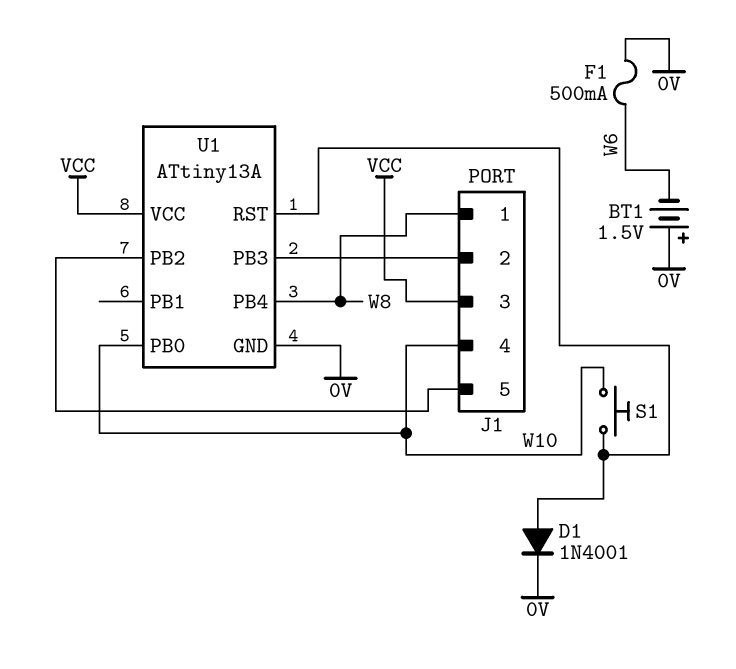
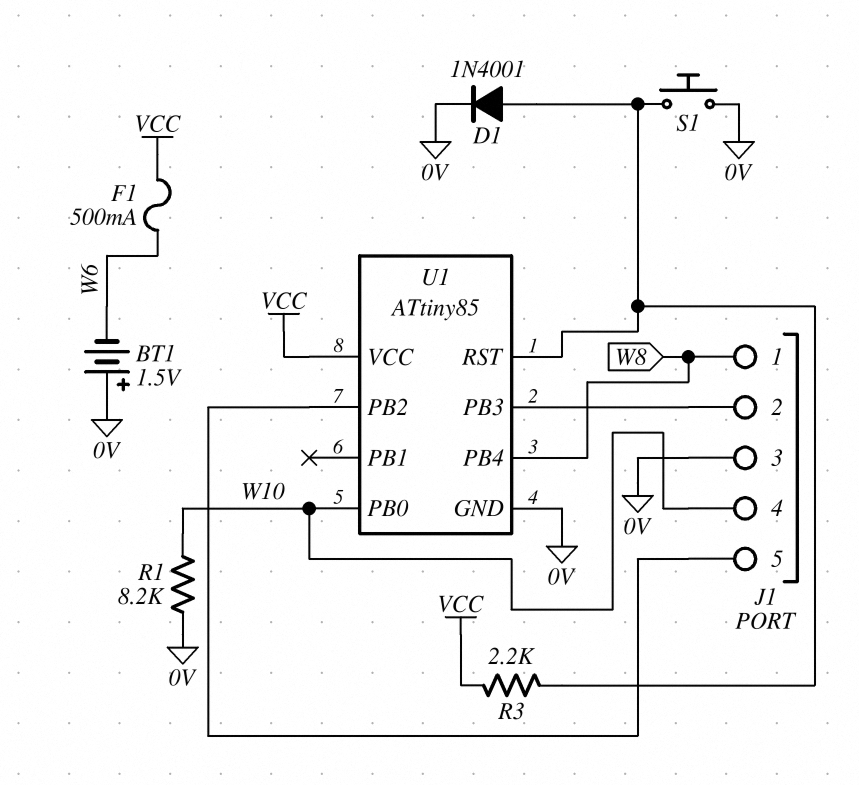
F1: 500mA (0V, W6) -> 500mA (VCC, W6)
J1 pin 3: VCC -> 0V
R1: none -> 8.2k (0V, W10)
R3: none -> 2.2k (U1/RST, VCC)
S1: button (U1/RST, W10) -> button (0V, U1/RST)
U1: ATtiny13A -> ATtiny85

